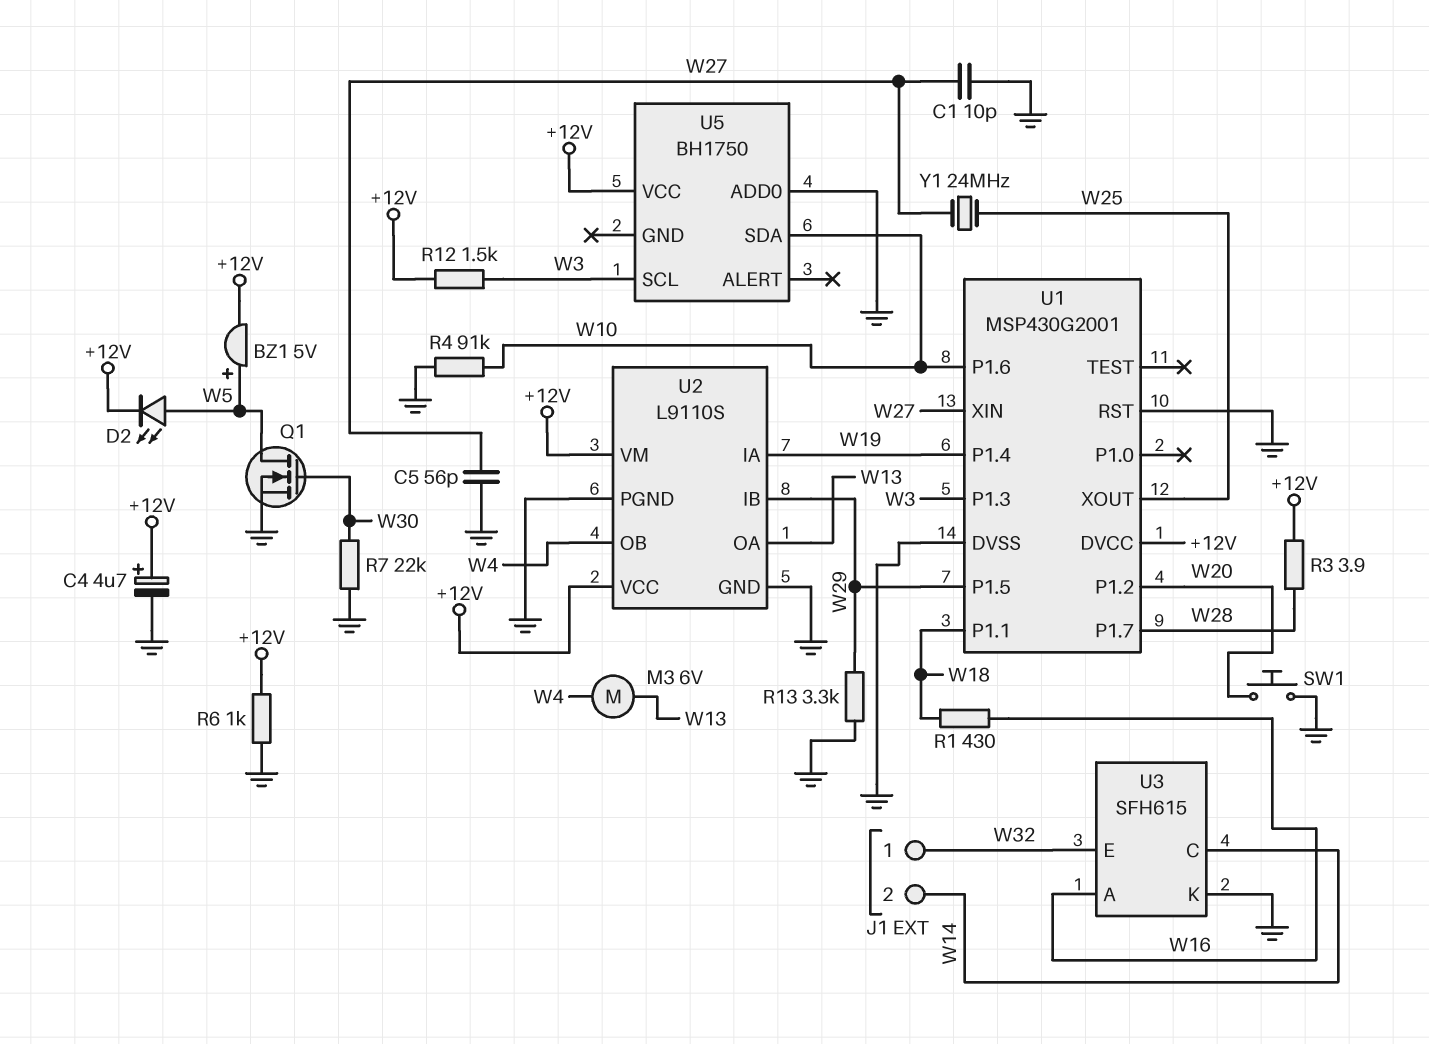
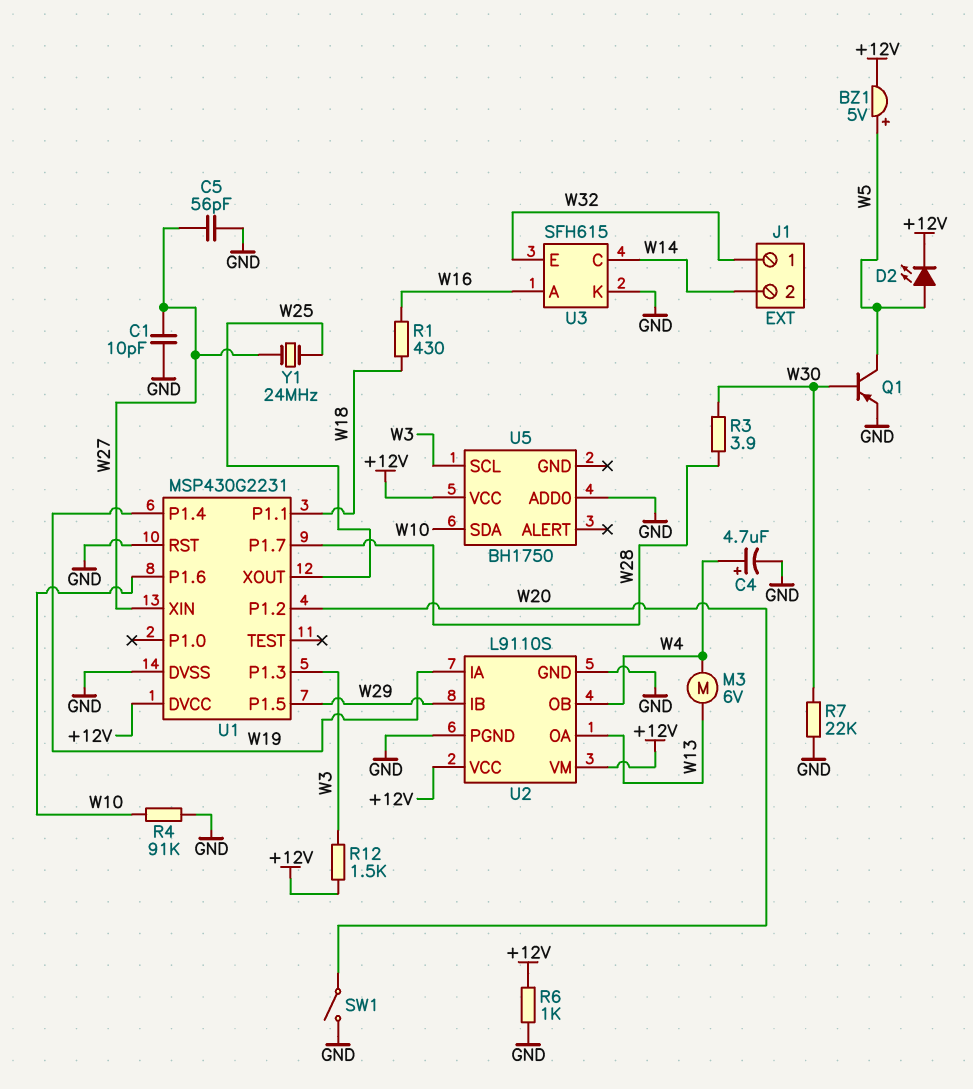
C4: 4.7uF (plus +12V, minus GND) -> 4.7uF (plus W4, minus GND)
Q1: NMOS (G W30, D W5, S GND) -> PNP (B W30, C W5, E GND)
R3: 3.9 (+12V, W28) -> 3.9 (W28, W30)
R13: 3.3k (GND, W29) -> none
SW1: button (GND, W20) -> switch (GND, W20)
U1: MSP430G2001 -> MSP430G2231

